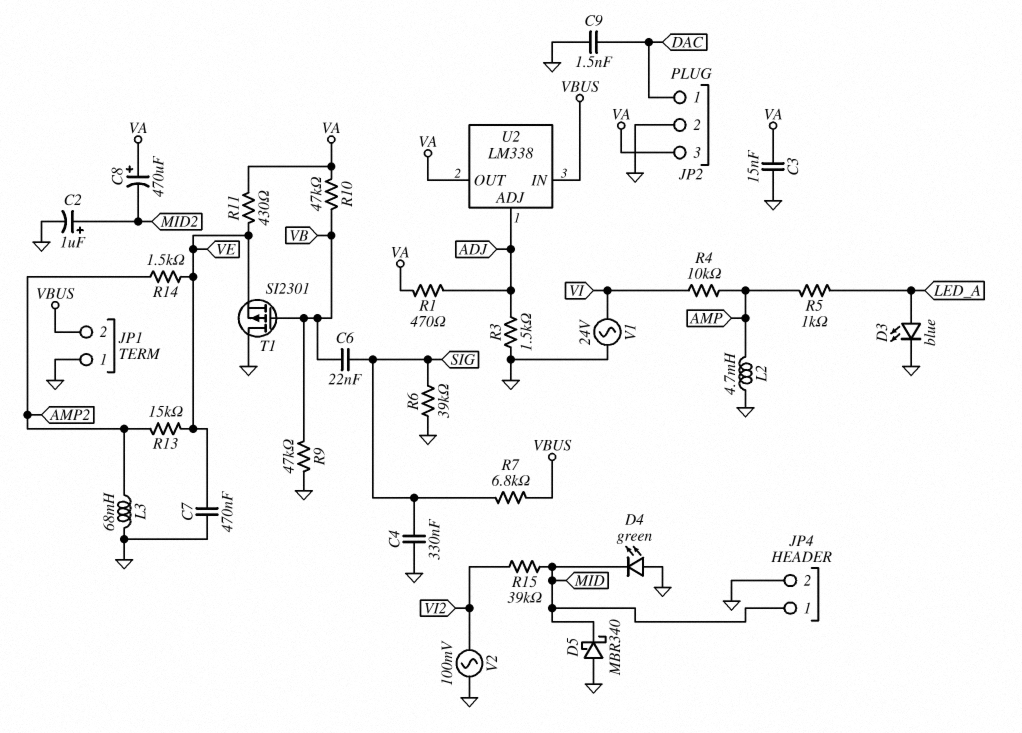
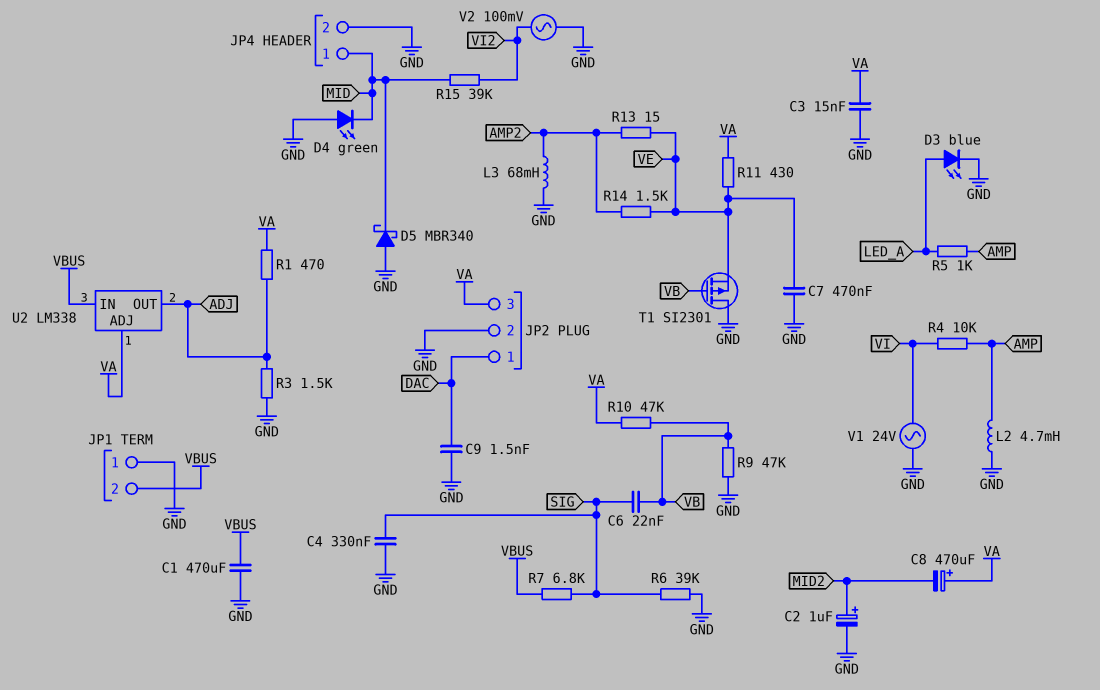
C1: none -> 470uF (GND, VBUS)
R13: 15k (AMP2, VE) -> 15 (AMP2, VE)
U2 pin ADJ: ADJ -> VA
U2 pin OUT: VA -> ADJ

